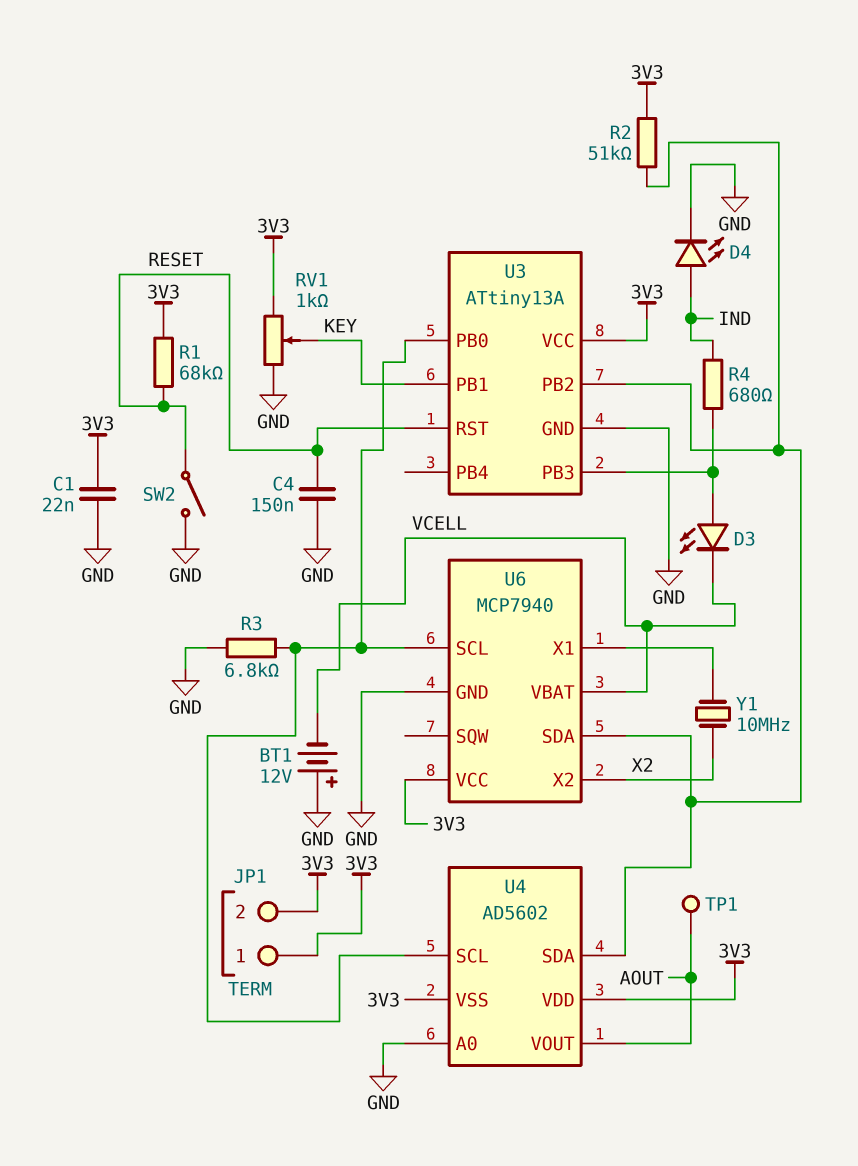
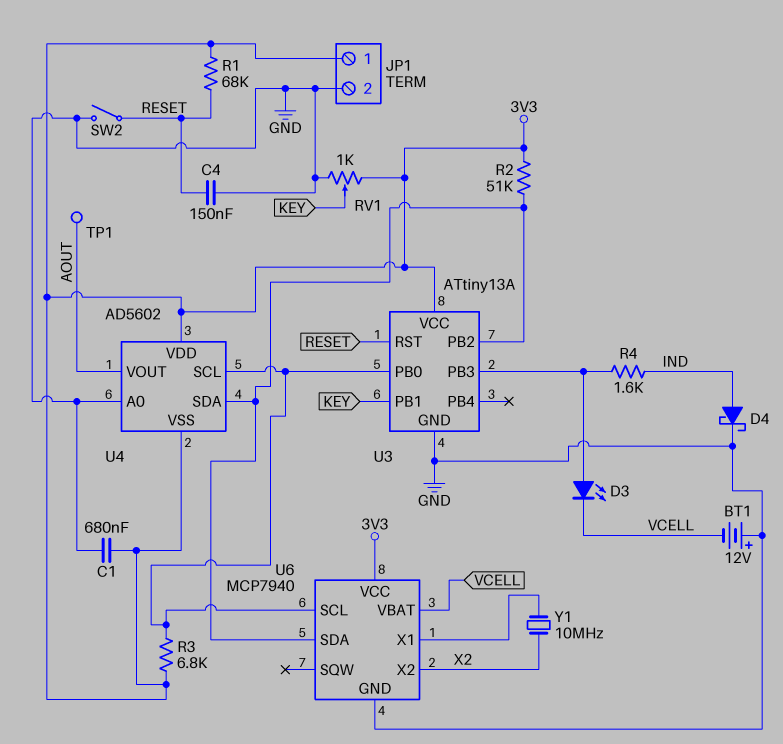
C1: 22nF (3V3, GND) -> 680nF (3V3, GND)
D4: LED (A IND, K GND) -> schottky (A IND, K GND)
JP1 pin 2: 3V3 -> GND
R3: 6.8k (GND, U3/PB0) -> 6.8k (3V3, U3/PB0)
R4: 680 (IND, U3/PB3) -> 1.6k (IND, U3/PB3)

